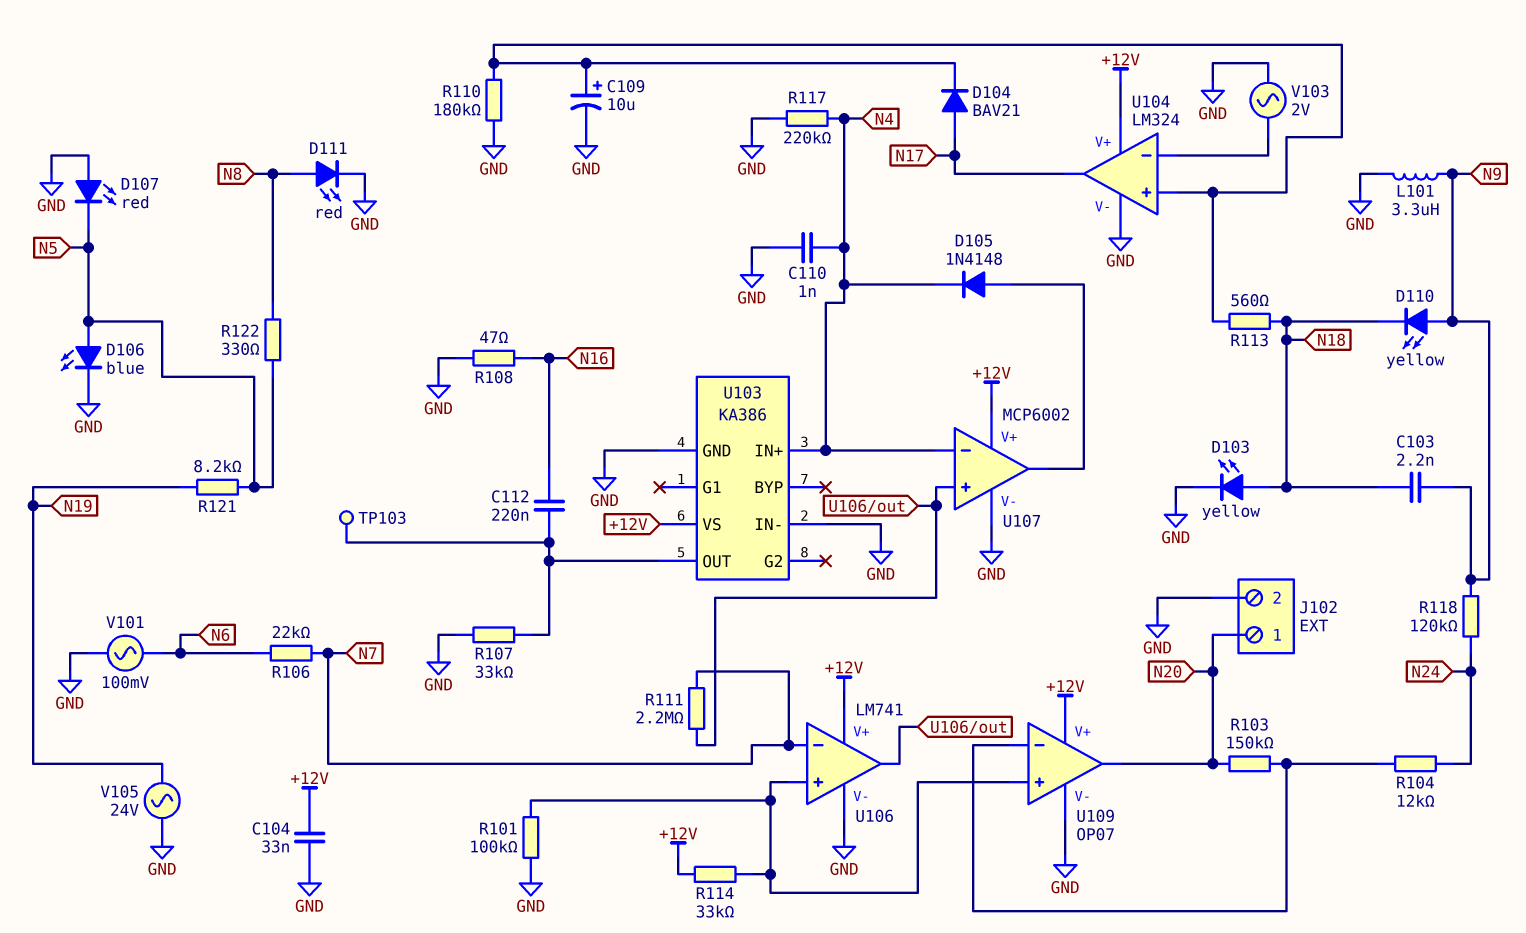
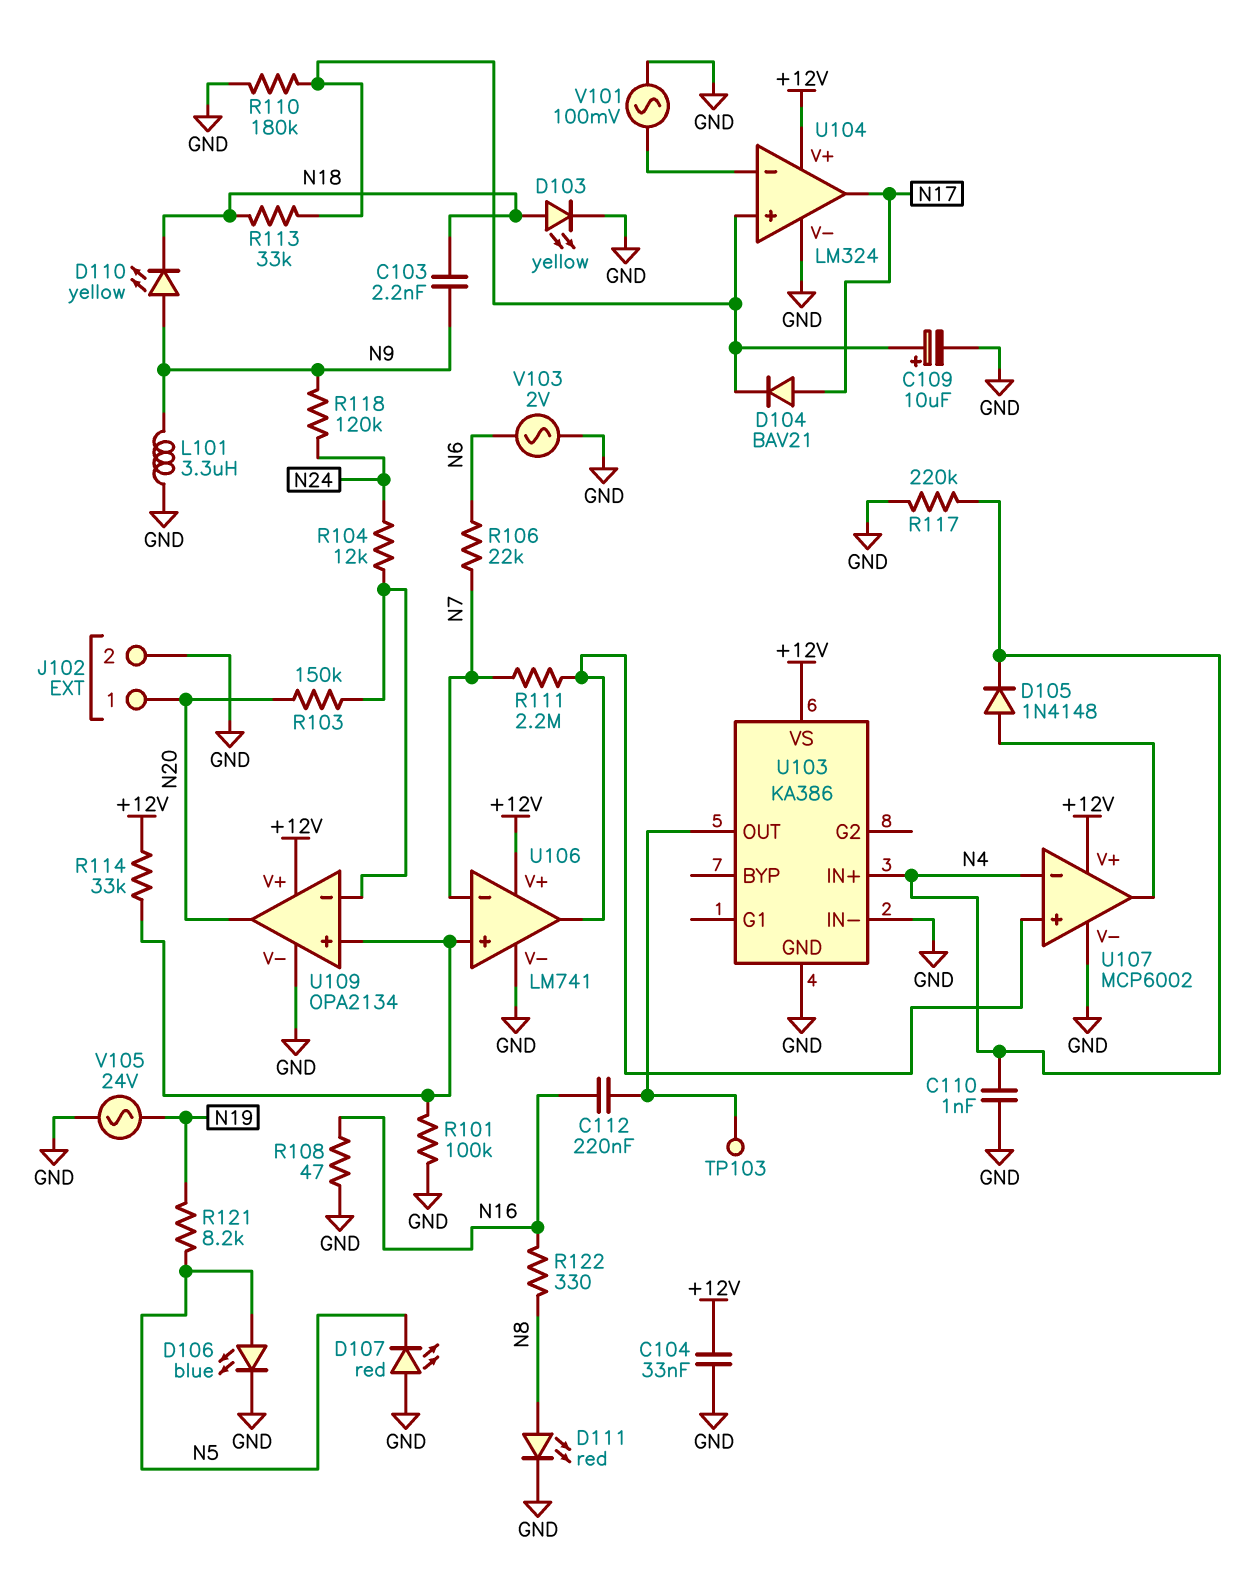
R107: 33k (GND, U103/OUT) -> none
R113: 560 (N18, U104/in+) -> 33k (N18, U104/in+)
R122: 330 (N5, N8) -> 330 (N8, N16)
U109: OP07 -> OPA2134
V101: AC 100mV (GND, N6) -> AC 100mV (GND, U104/in-)
V103: AC 2V (GND, U104/in-) -> AC 2V (GND, N6)

